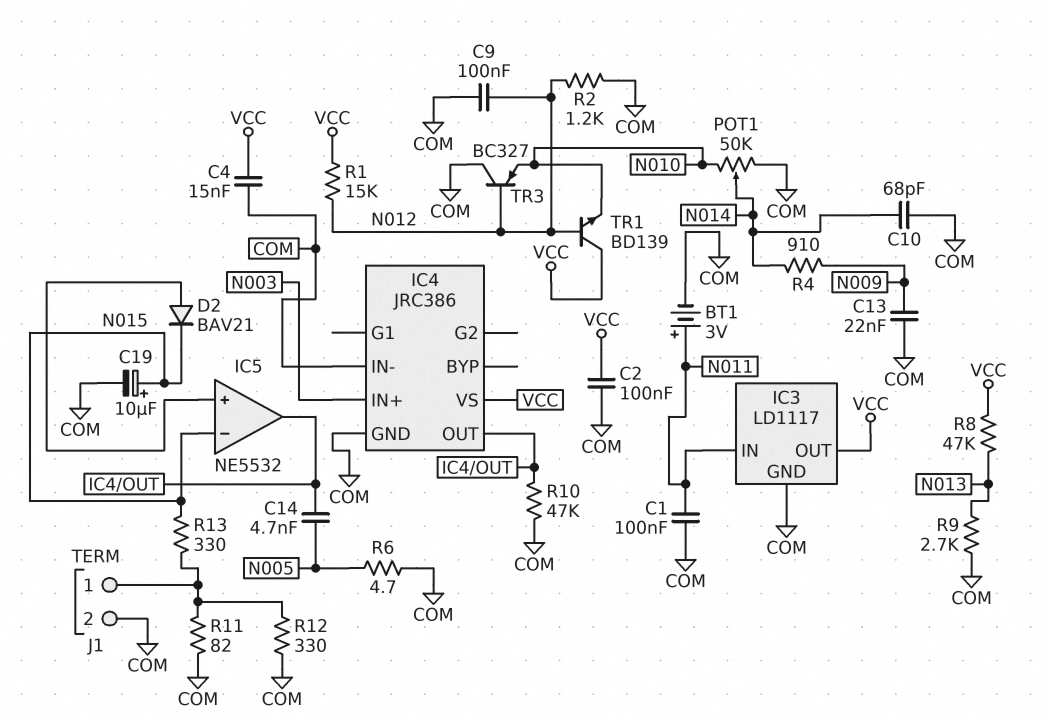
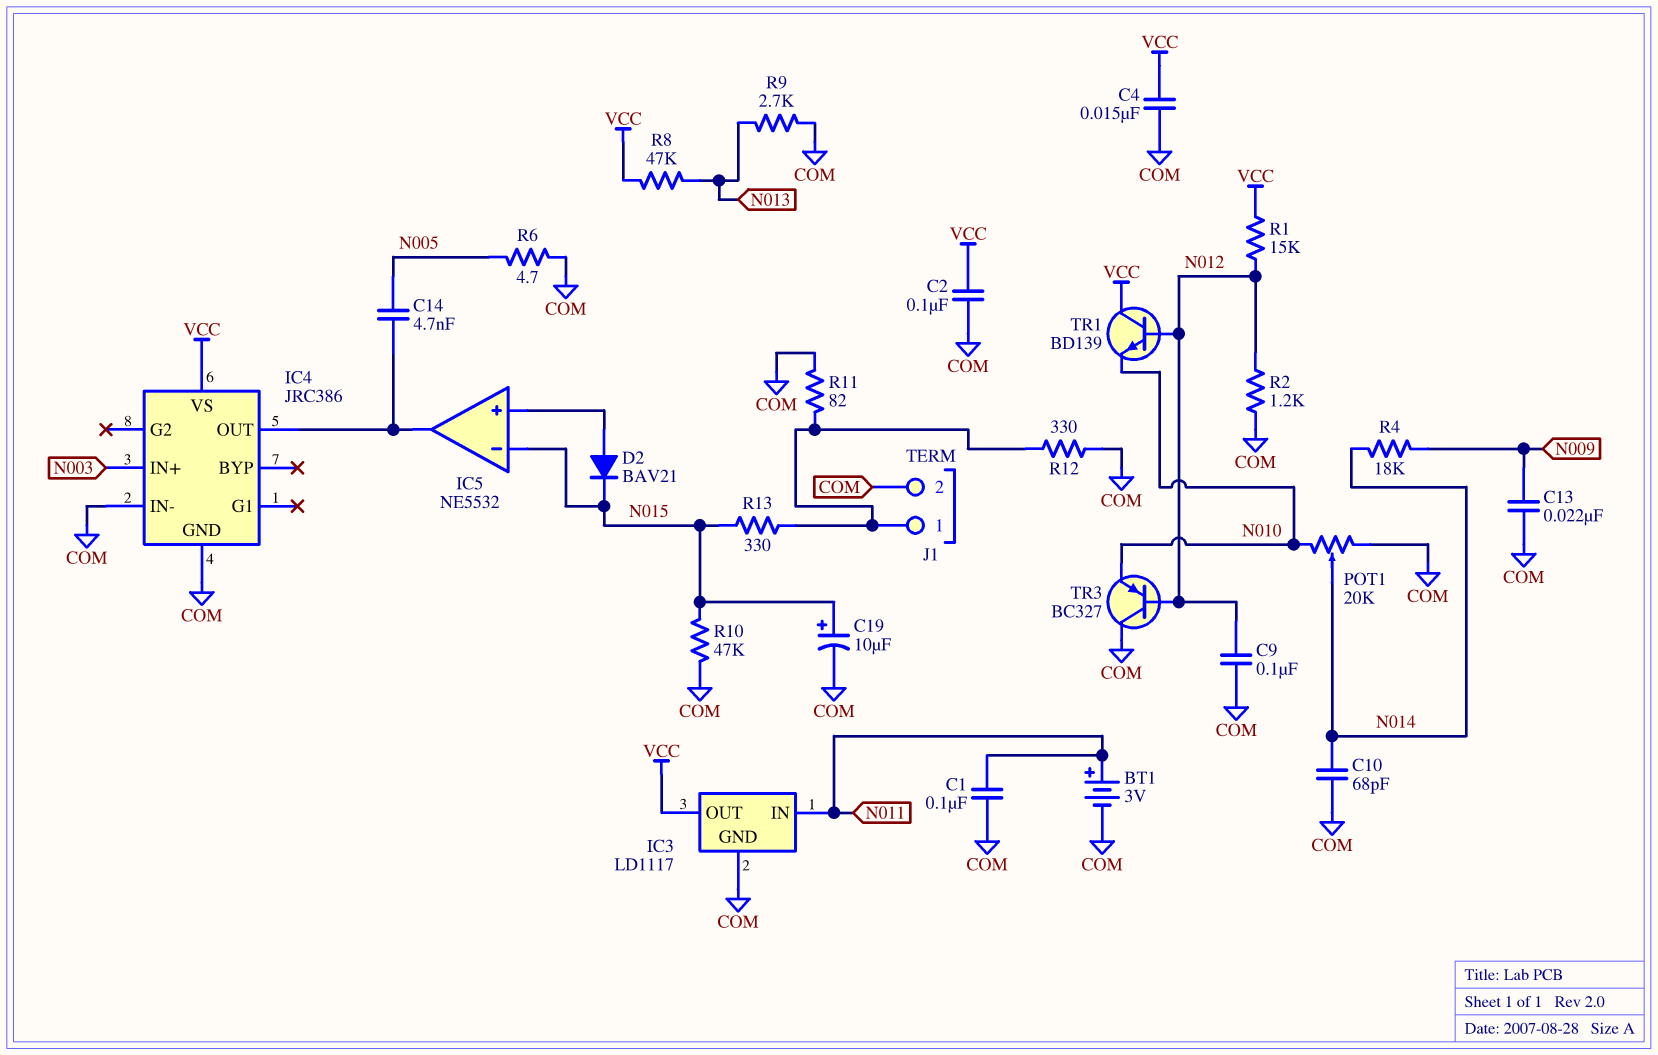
POT1: 50k (COM, N010, wiper N014) -> 20k (COM, N010, wiper N014)
R4: 910 (N009, N014) -> 18k (N009, N014)
R10: 47k (COM, IC4/OUT) -> 47k (COM, N015)

